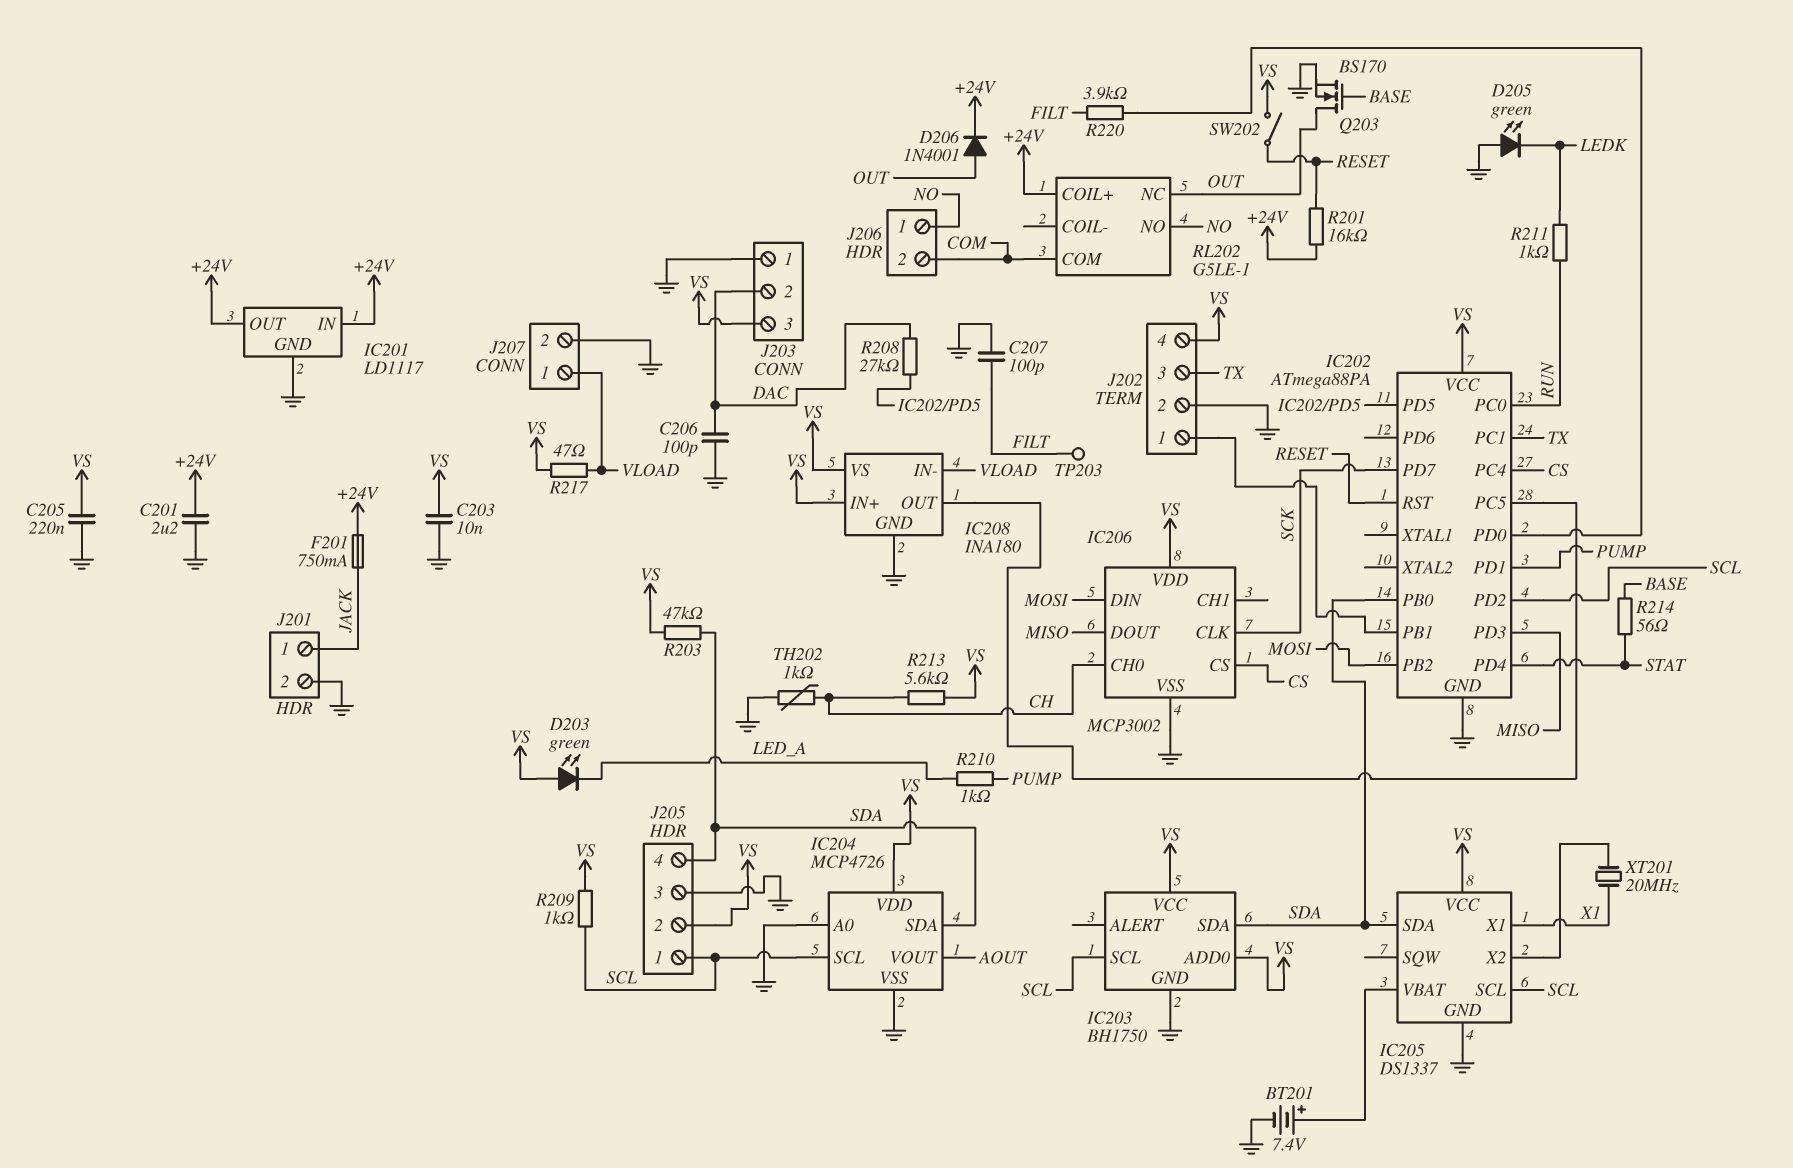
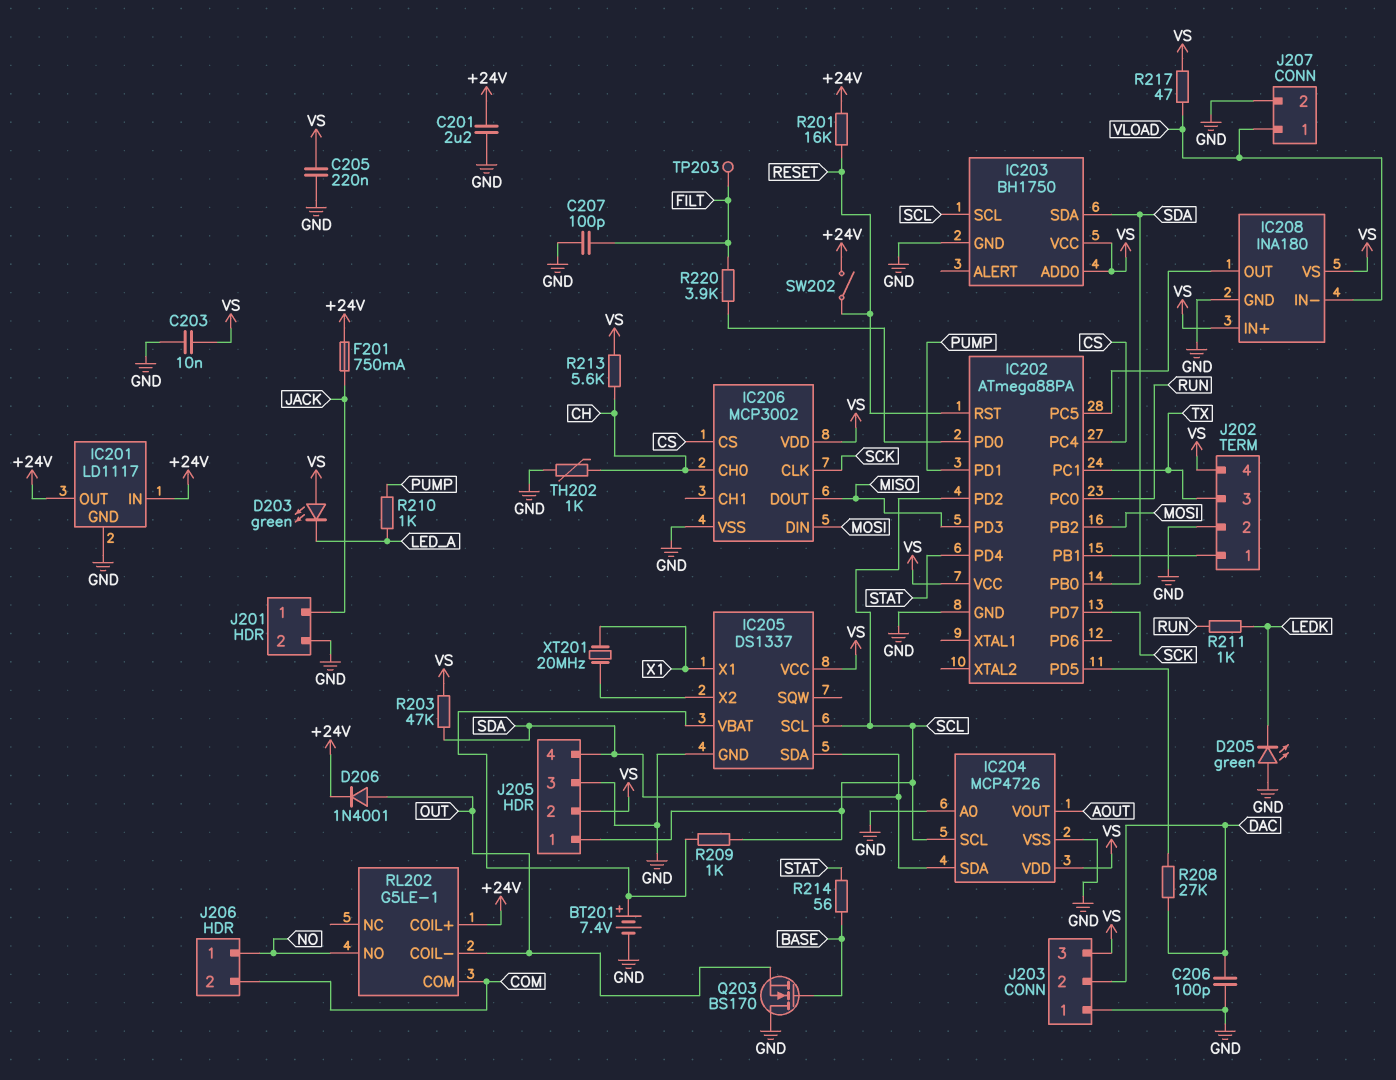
Q203: NMOS BS170 (G BASE, D OUT, S GND) -> NMOS BS170 (G BASE, D GND, S OUT)
R209: 1k (SCL, VS) -> 1k (IC205/VBAT, SCL)
RL202 pin COIL-: none -> OUT
RL202 pin NC: OUT -> none
SW202: switch (RESET, VS) -> switch (+24V, RESET)

